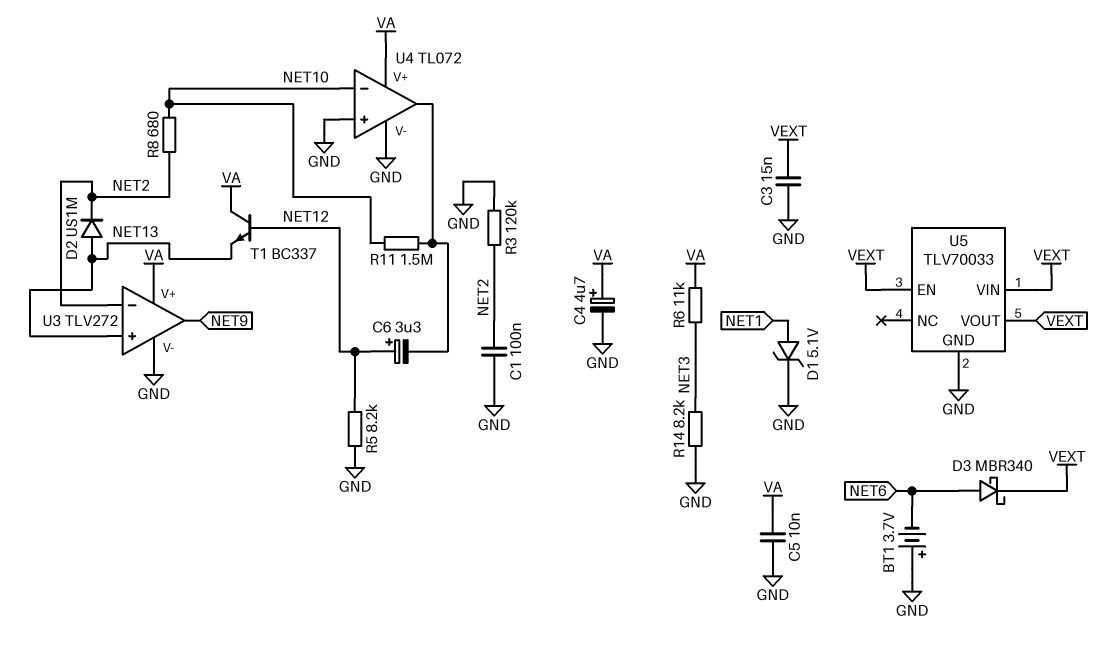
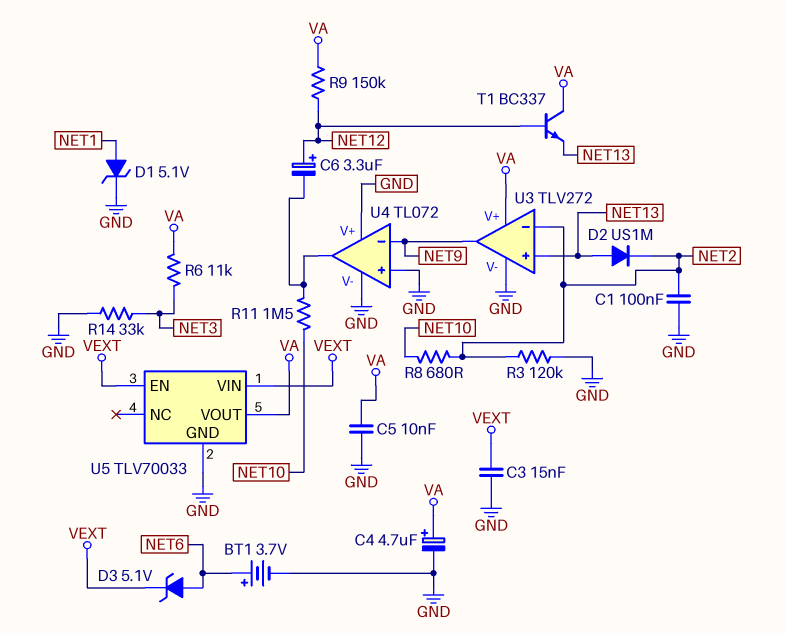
BT1: 3.7V (plus GND, minus NET6) -> 3.7V (plus NET6, minus GND)
D3: schottky MBR340 (A NET6, K VEXT) -> zener 5.1V (A NET6, K VEXT)
R5: 8.2k (GND, NET12) -> none
R9: none -> 150k (NET12, VA)
R14: 8.2k (GND, NET3) -> 33k (GND, NET3)
U4 pin V+: VA -> GND
U4 pin in-: NET10 -> NET9
U5 pin VOUT: VEXT -> VA

